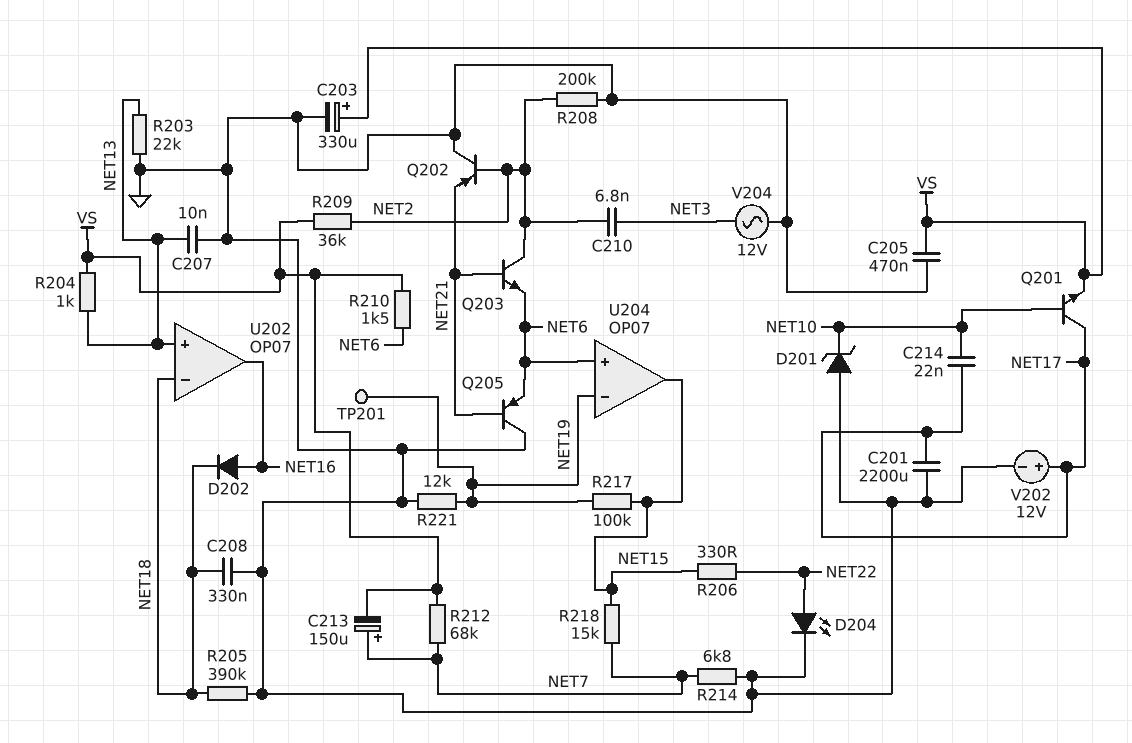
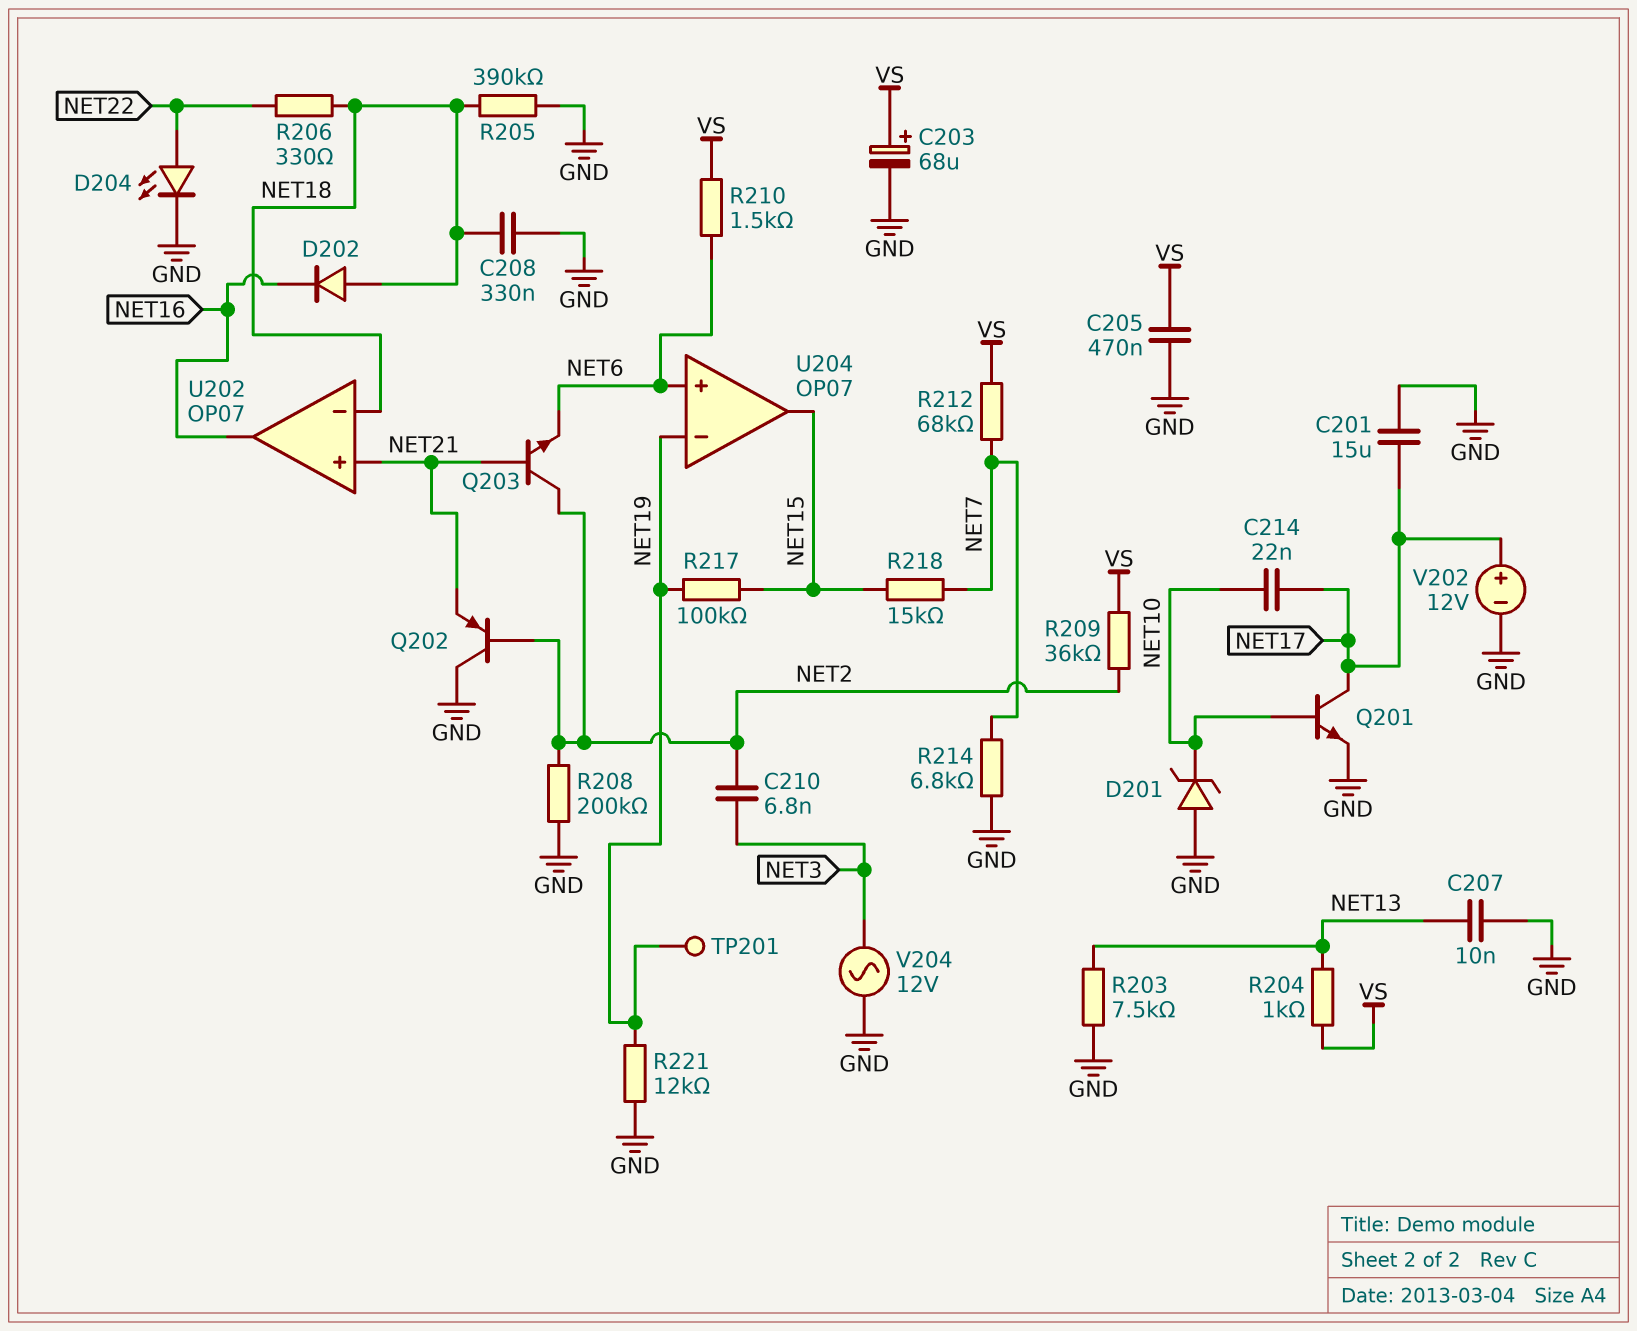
C201: 2200uF (GND, NET17) -> 15uF (GND, NET17)
C203: 330uF (plus VS, minus GND) -> 68uF (plus VS, minus GND)
C213: 150uF (plus NET7, minus VS) -> none
D202: diode (A NET16, K NET18) -> diode (A NET18, K NET16)
Q201: NPN (B NET10, C NET17, E VS) -> NPN (B NET10, C NET17, E GND)
Q205: PNP (B NET21, C GND, E NET6) -> none
R203: 22k (GND, NET13) -> 7.5k (GND, NET13)
R206: 330 (NET15, NET22) -> 330 (NET18, NET22)
U202 pin in+: NET13 -> NET21

